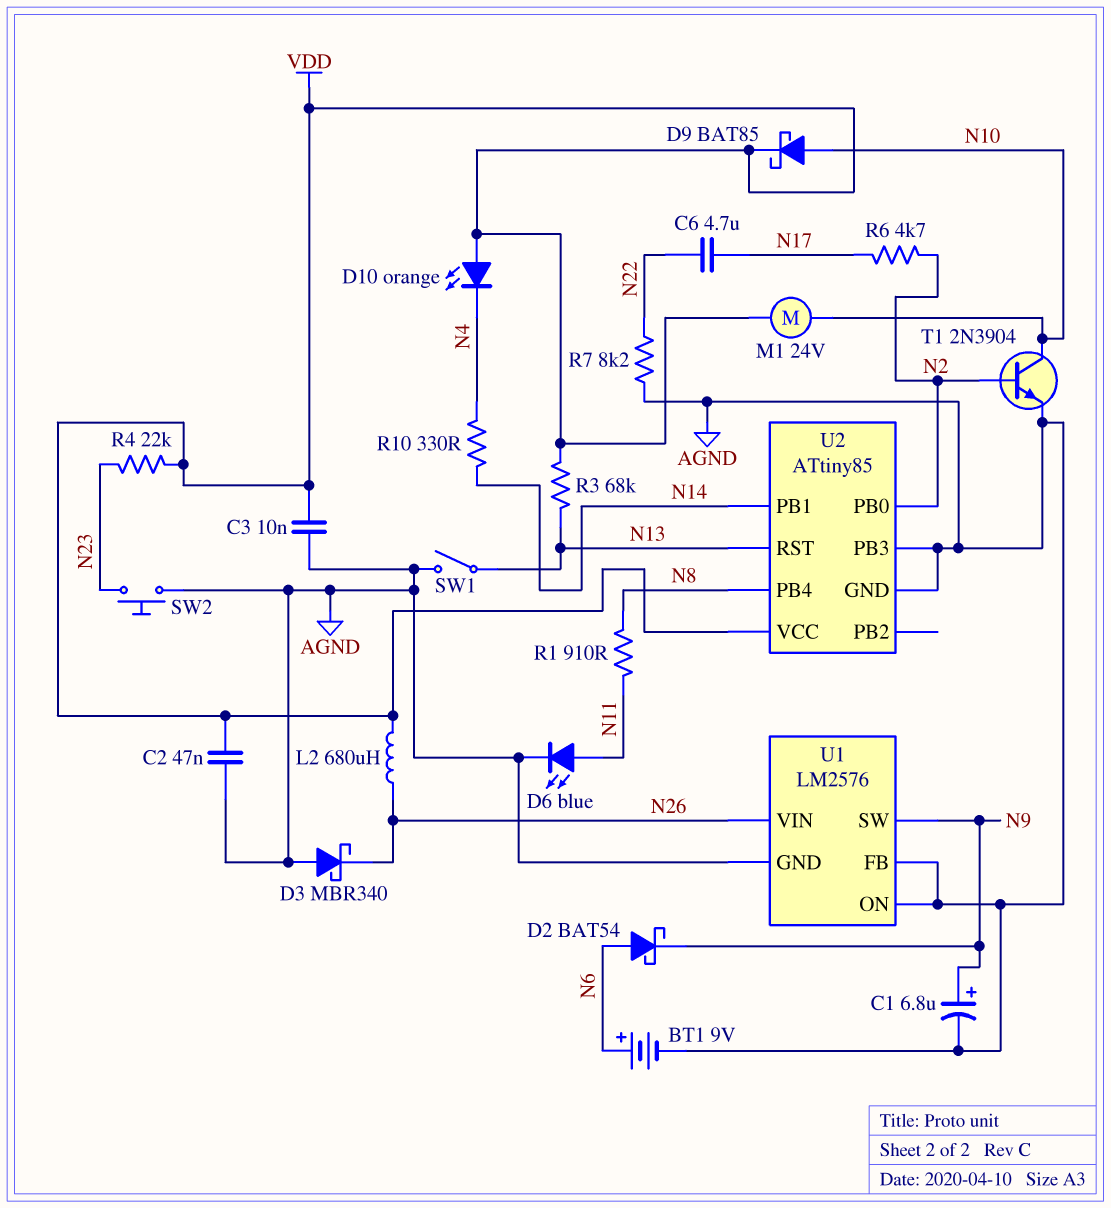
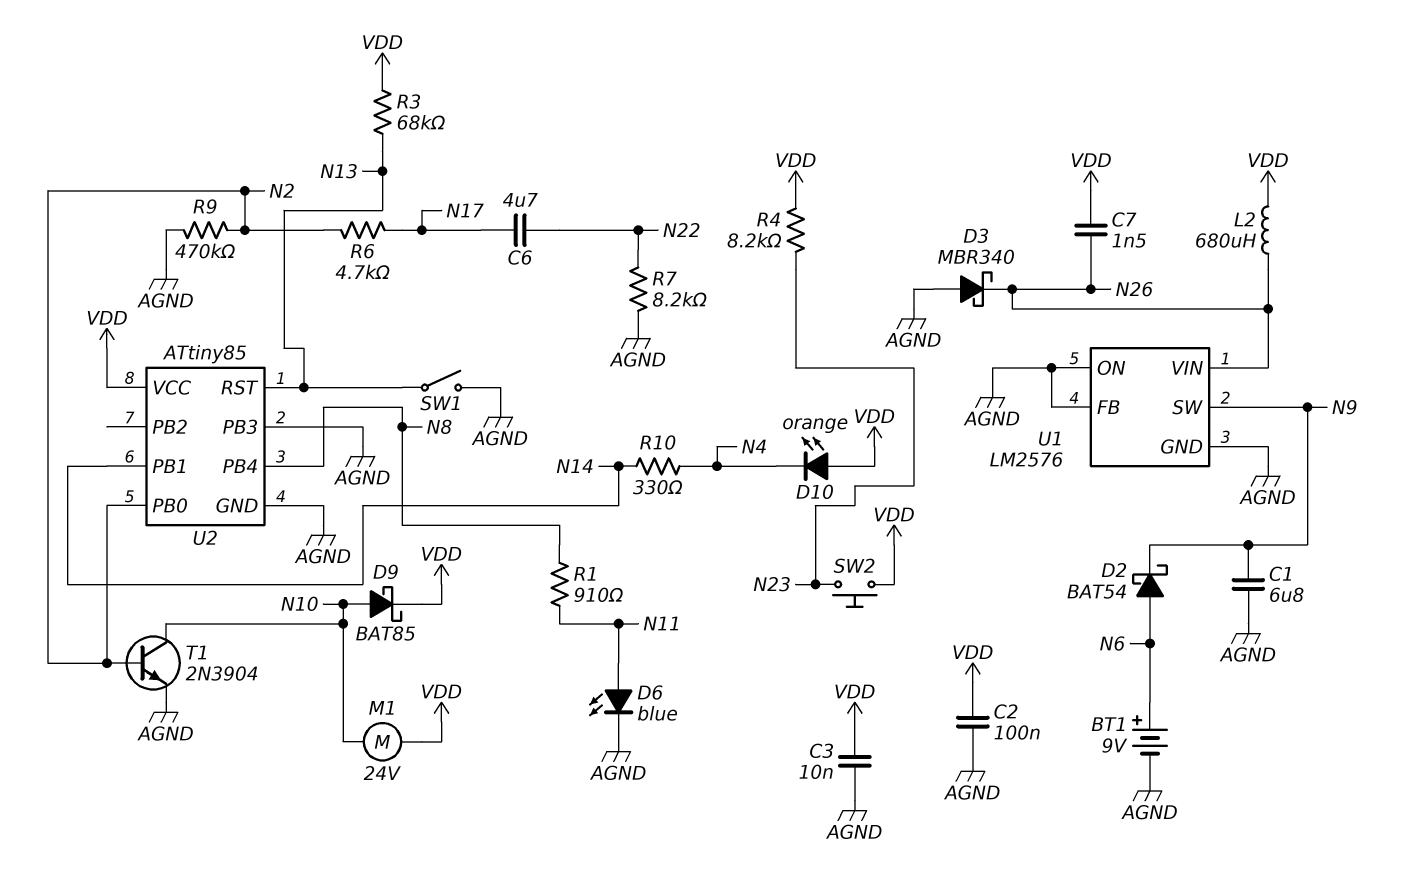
C1: 6.8uF (plus N9, minus AGND) -> 6.8uF (AGND, N9)
C2: 47nF (AGND, VDD) -> 100nF (AGND, VDD)
C7: none -> 1.5nF (N26, VDD)
R4: 22k (N23, VDD) -> 8.2k (N23, VDD)
R9: none -> 470k (AGND, N2)
SW2: button (AGND, N23) -> button (N23, VDD)

